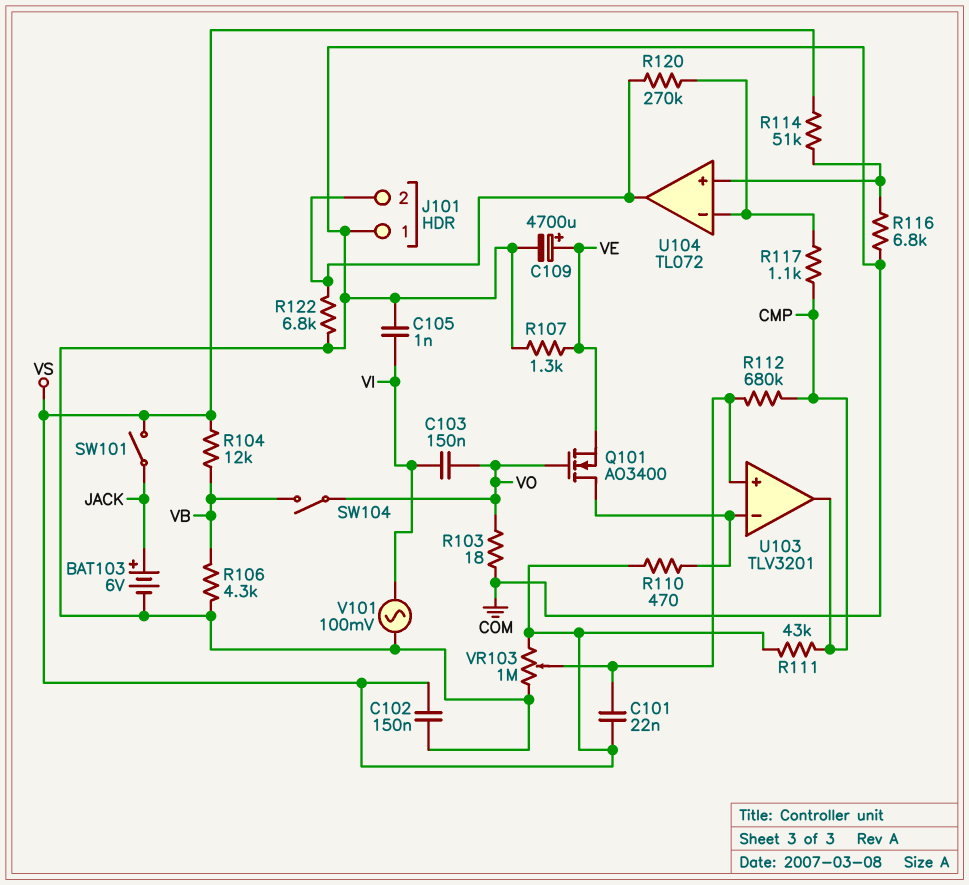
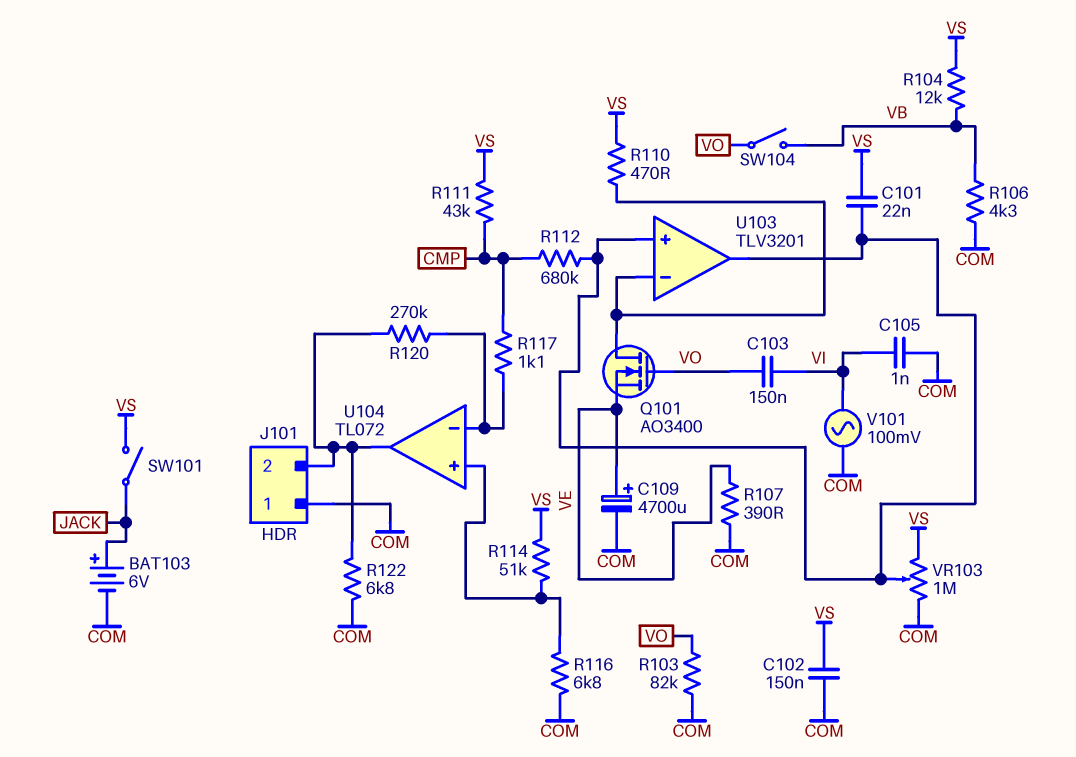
R103: 18 (COM, VO) -> 82k (COM, VO)
R107: 1.3k (COM, VE) -> 390 (COM, VE)
U103 pin out: CMP -> U103/in+

